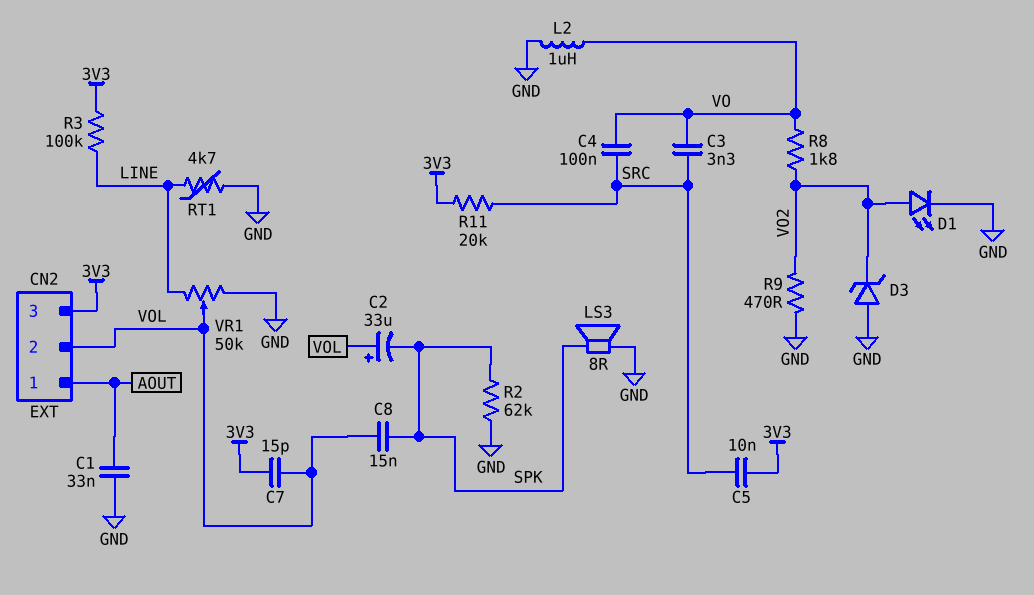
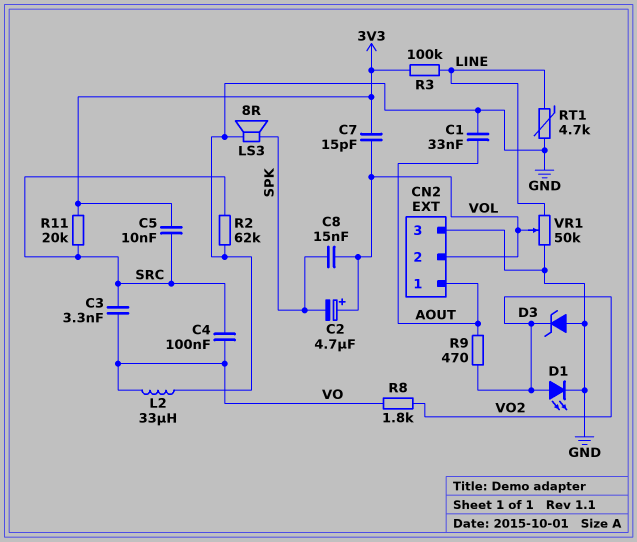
C2: 33uF (plus VOL, minus SPK) -> 4.7uF (plus VOL, minus SPK)
CN2 pin 3: 3V3 -> GND
L2: 1uH (GND, VO) -> 33uH (GND, VO)
R2: 62k (GND, SPK) -> 62k (GND, SRC)
R9: 470 (GND, VO2) -> 470 (AOUT, VO2)

